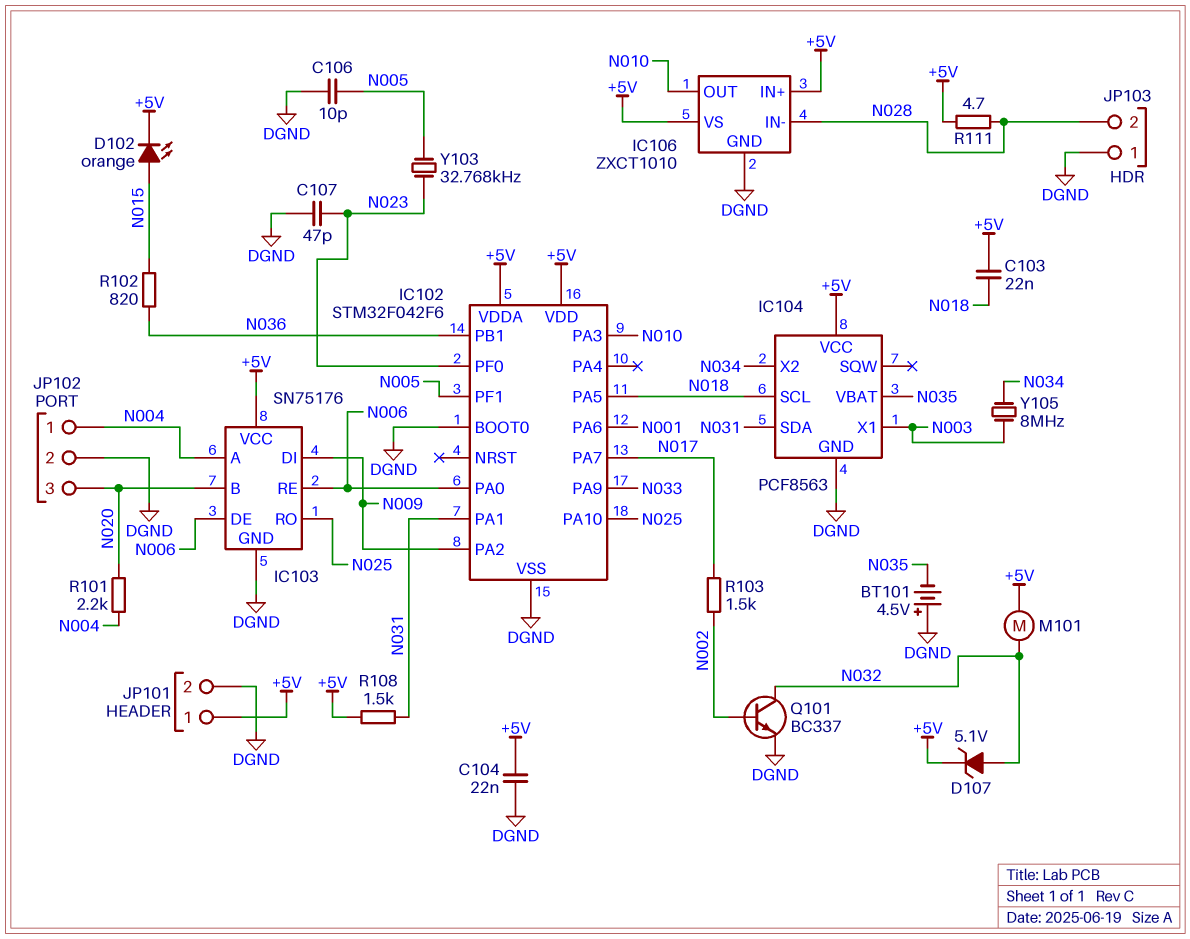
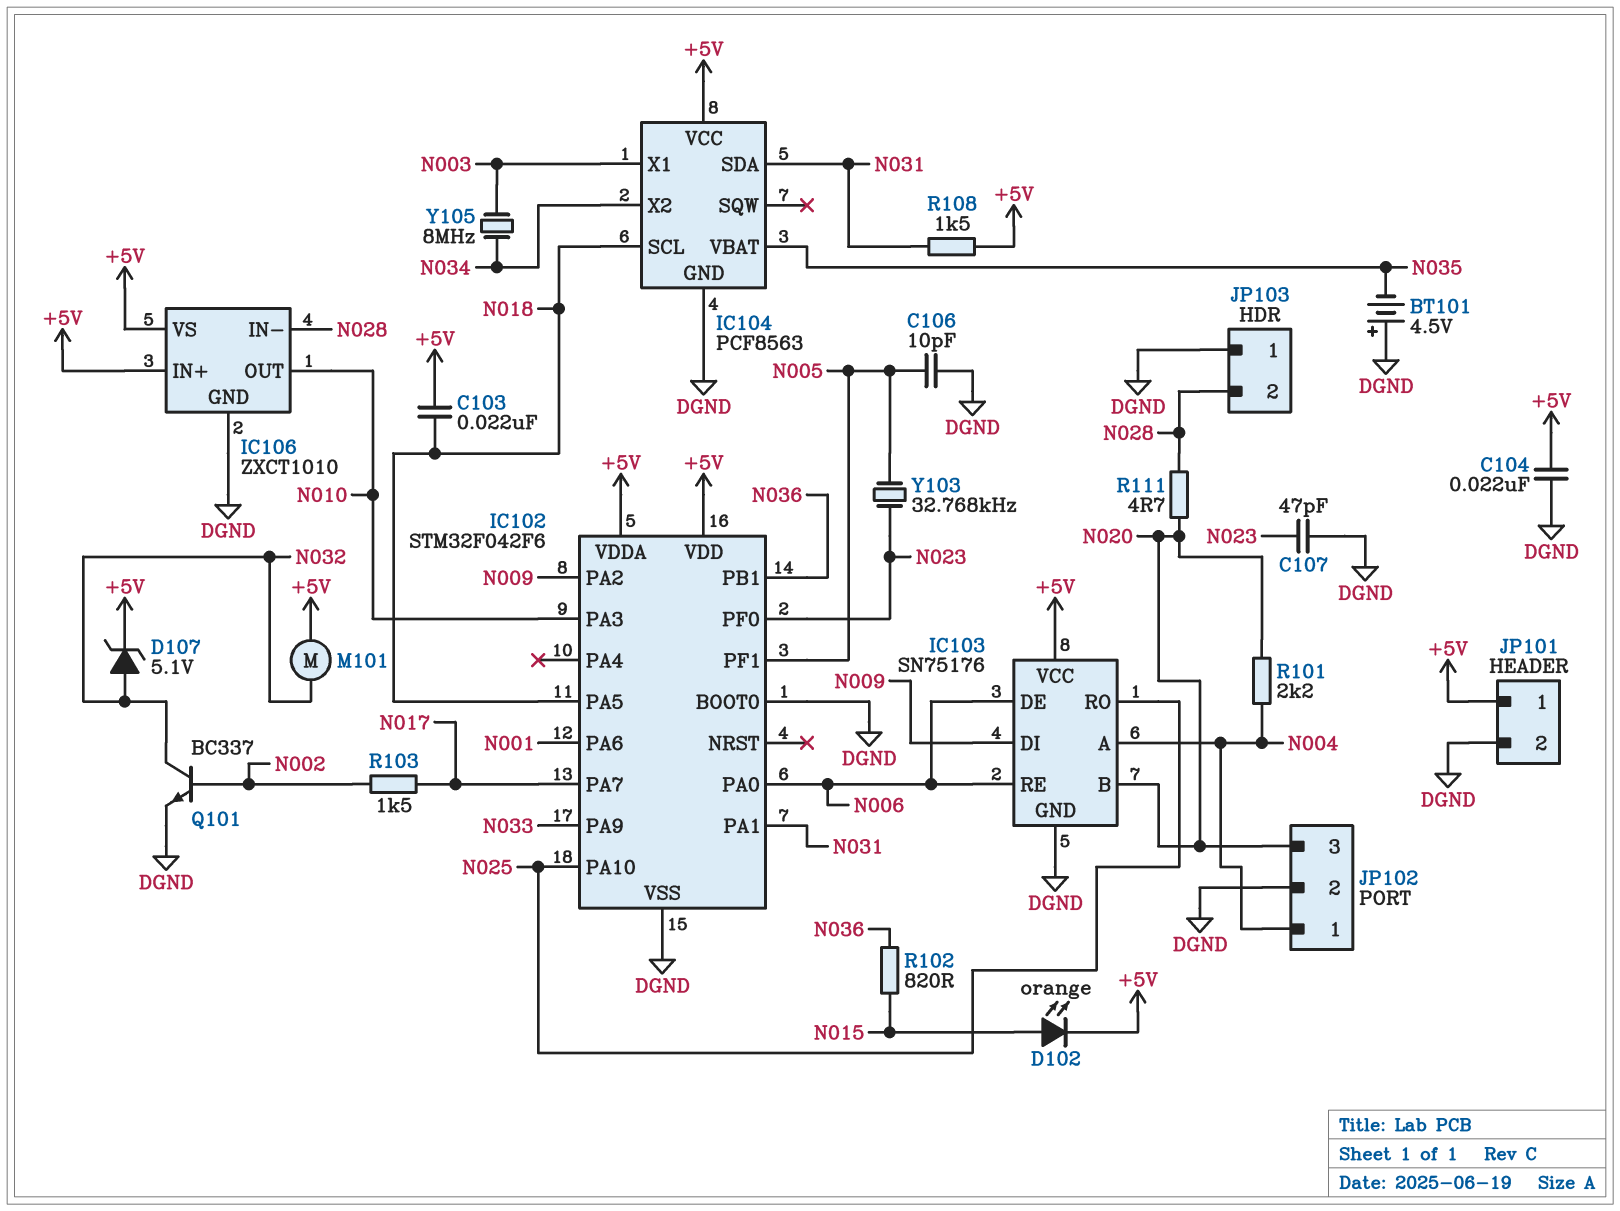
R111: 4.7 (+5V, N028) -> 4.7 (N020, N028)

